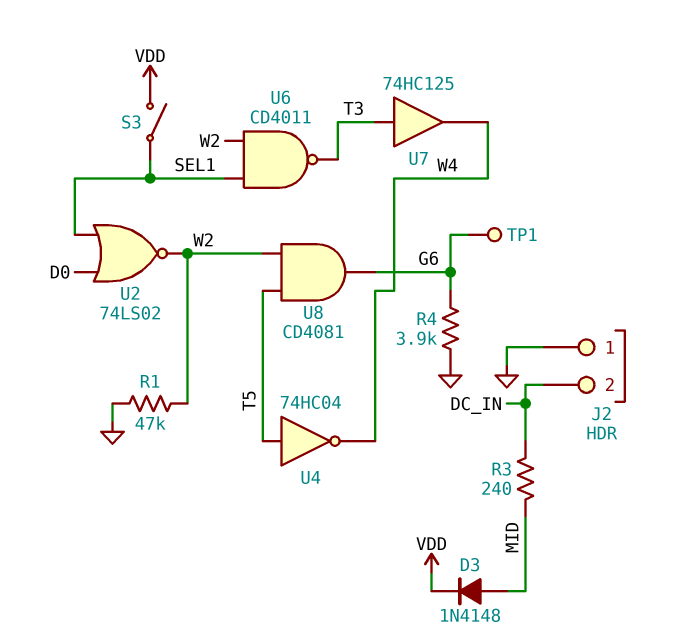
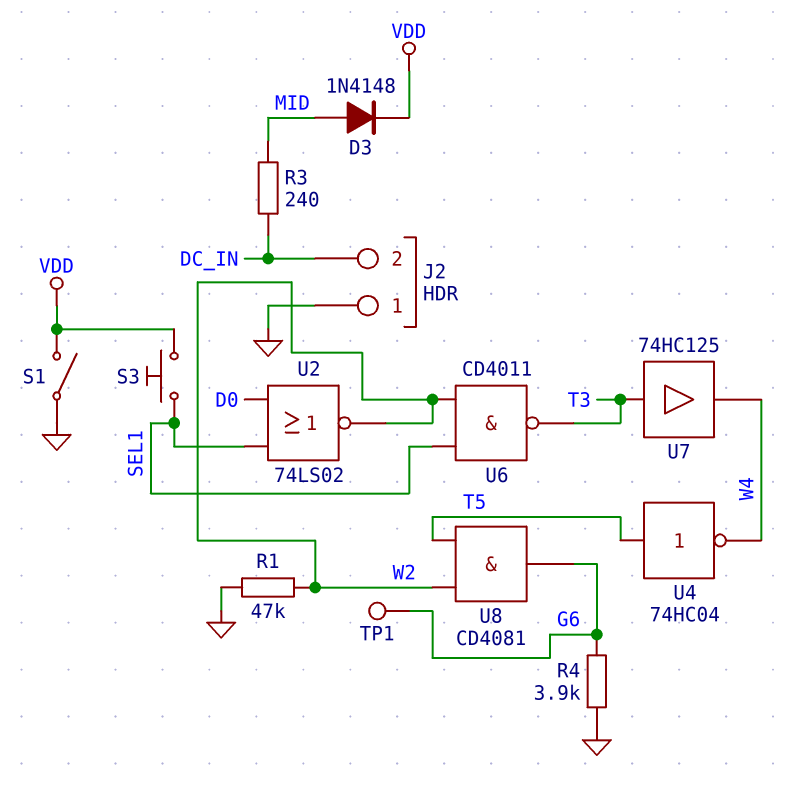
S1: none -> switch (GND, VDD)
S3: switch (SEL1, VDD) -> button (SEL1, VDD)

